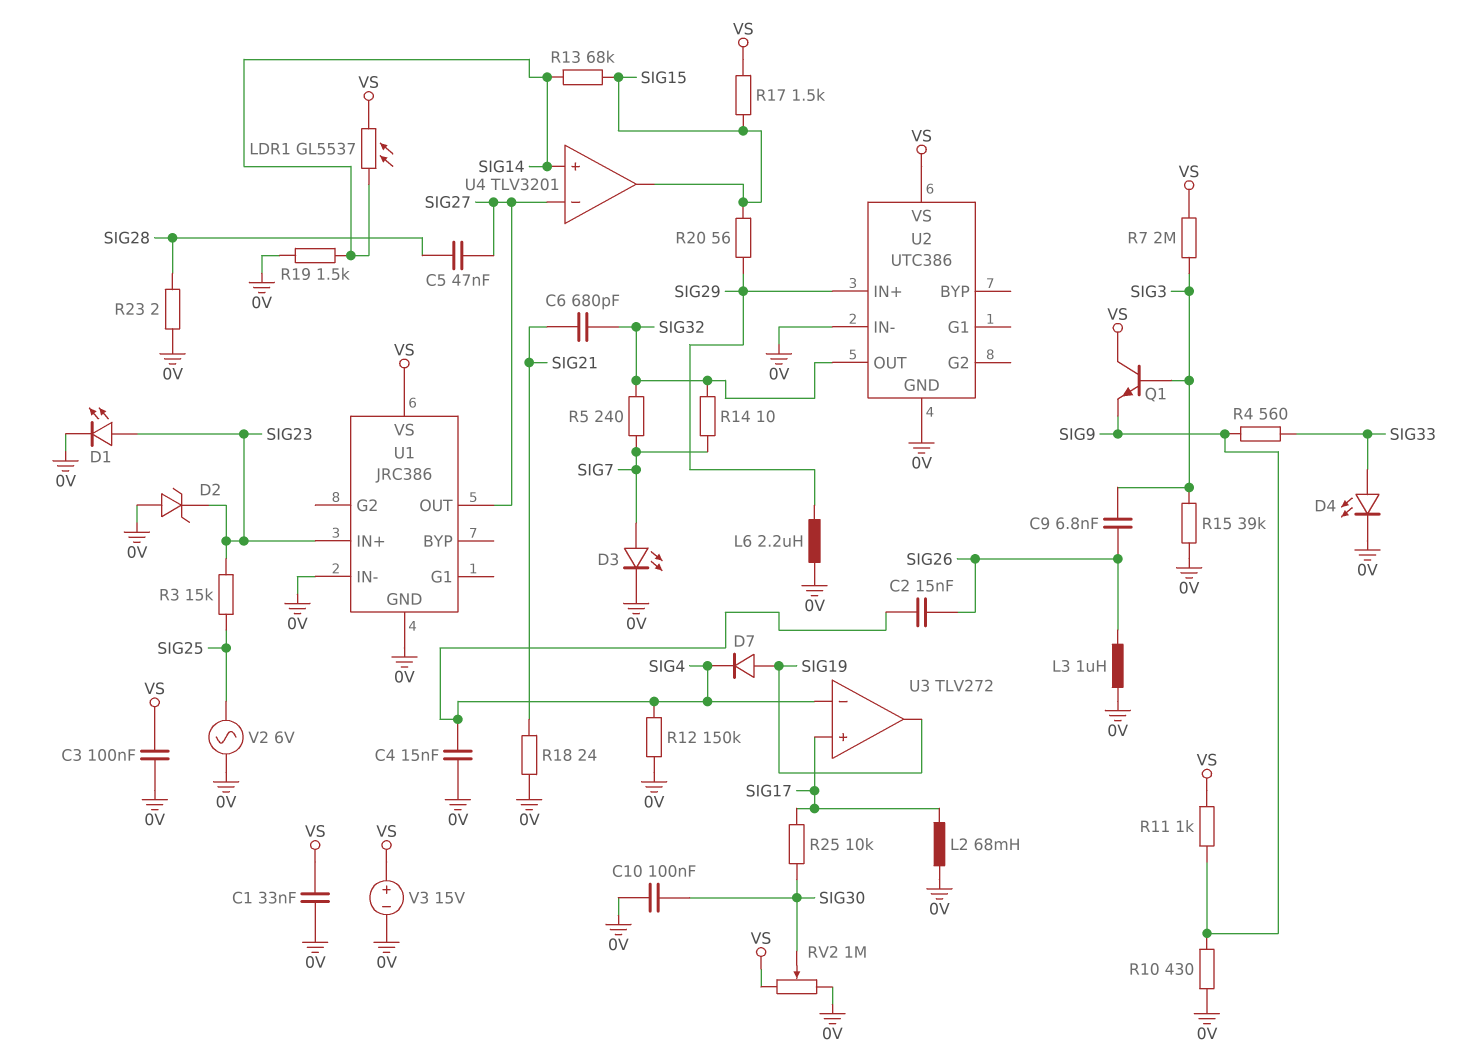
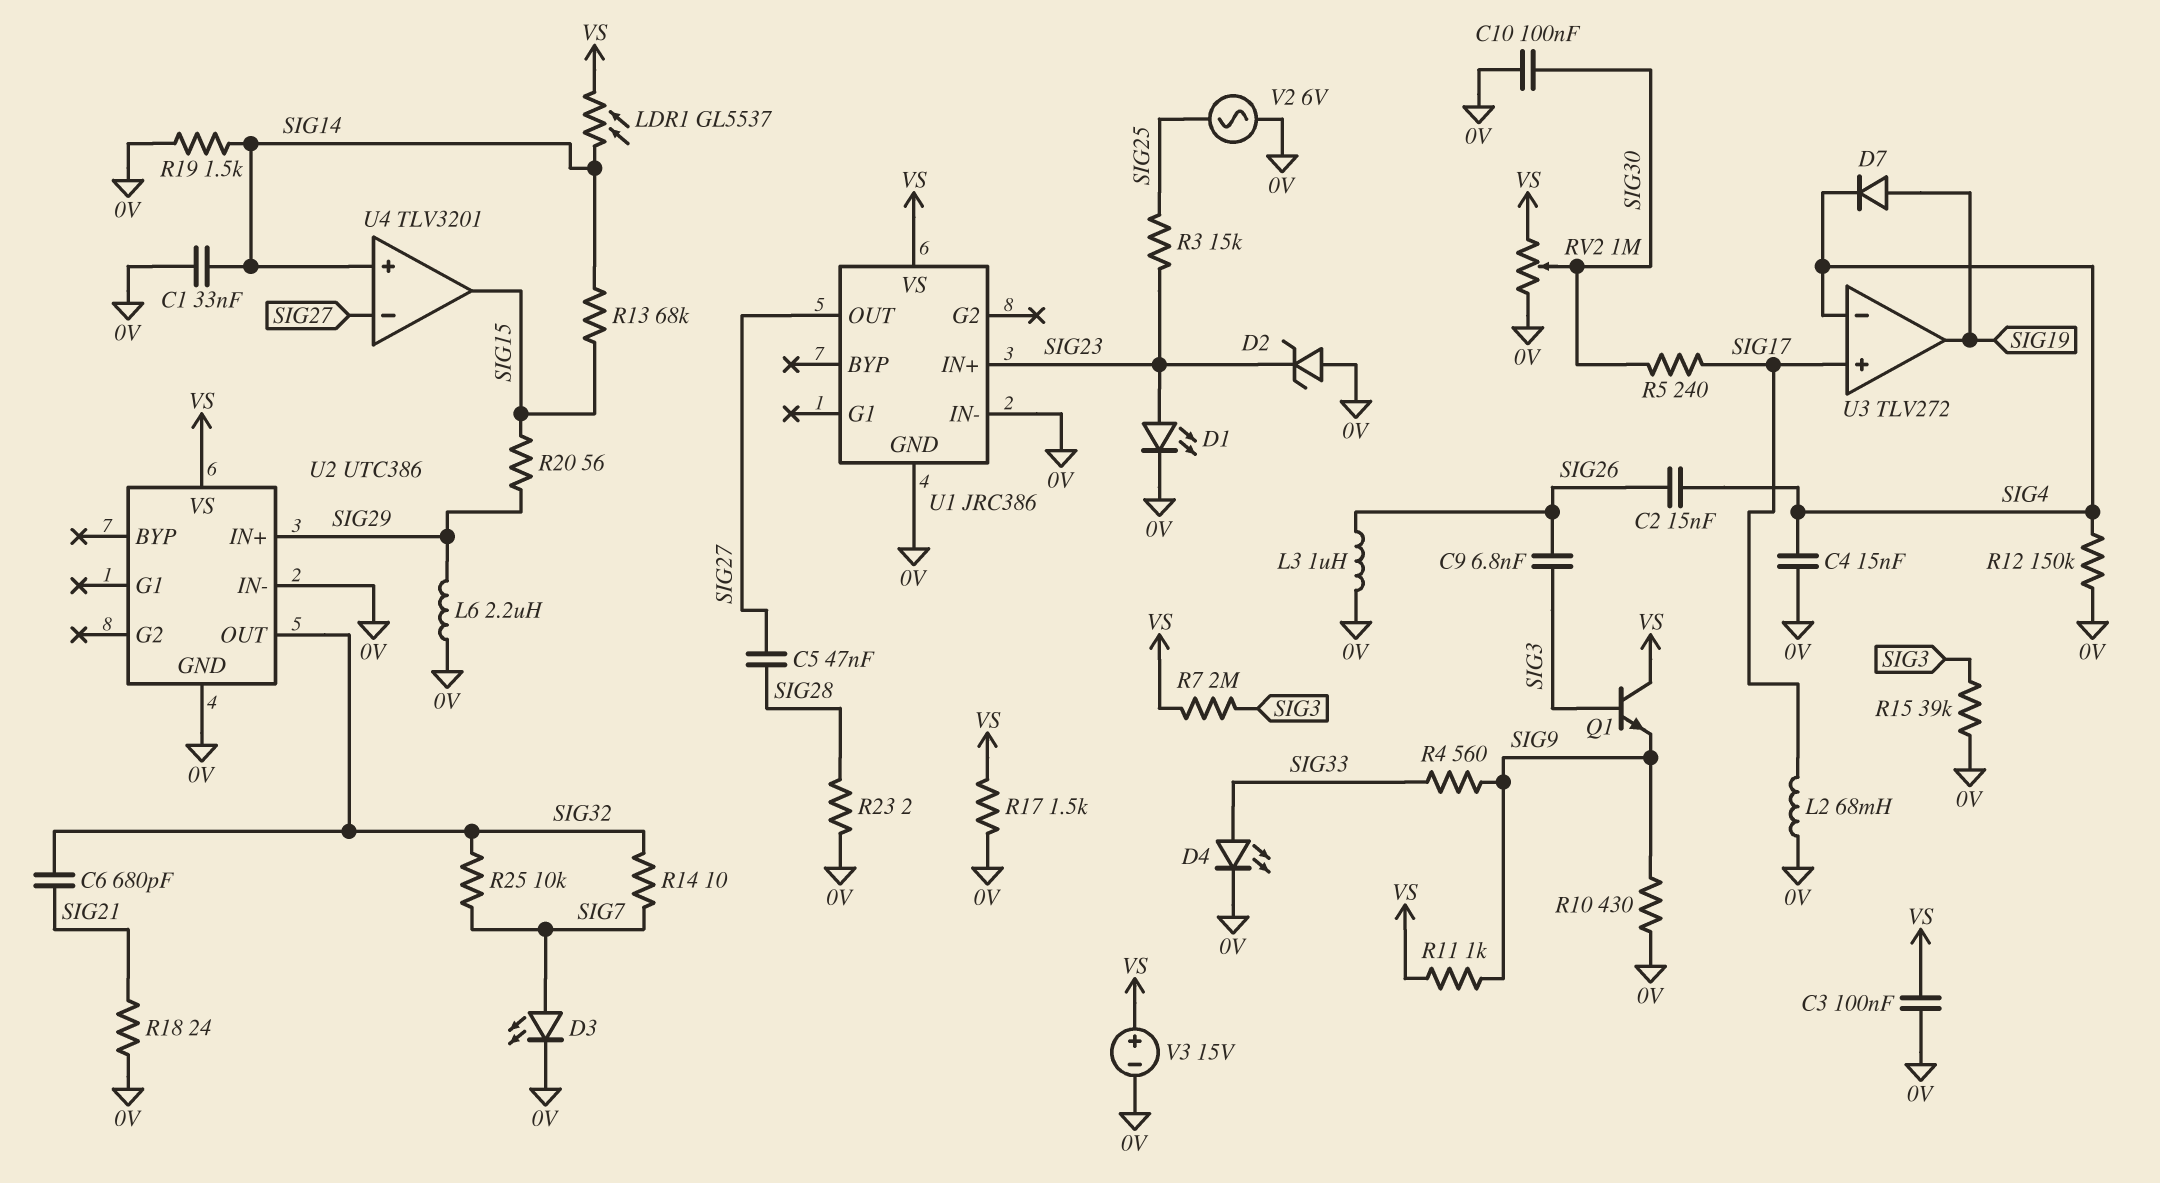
C1: 33nF (0V, VS) -> 33nF (0V, SIG14)
R5: 240 (SIG7, SIG32) -> 240 (SIG17, SIG30)
R17: 1.5k (SIG15, VS) -> 1.5k (0V, VS)
R25: 10k (SIG17, SIG30) -> 10k (SIG7, SIG32)

